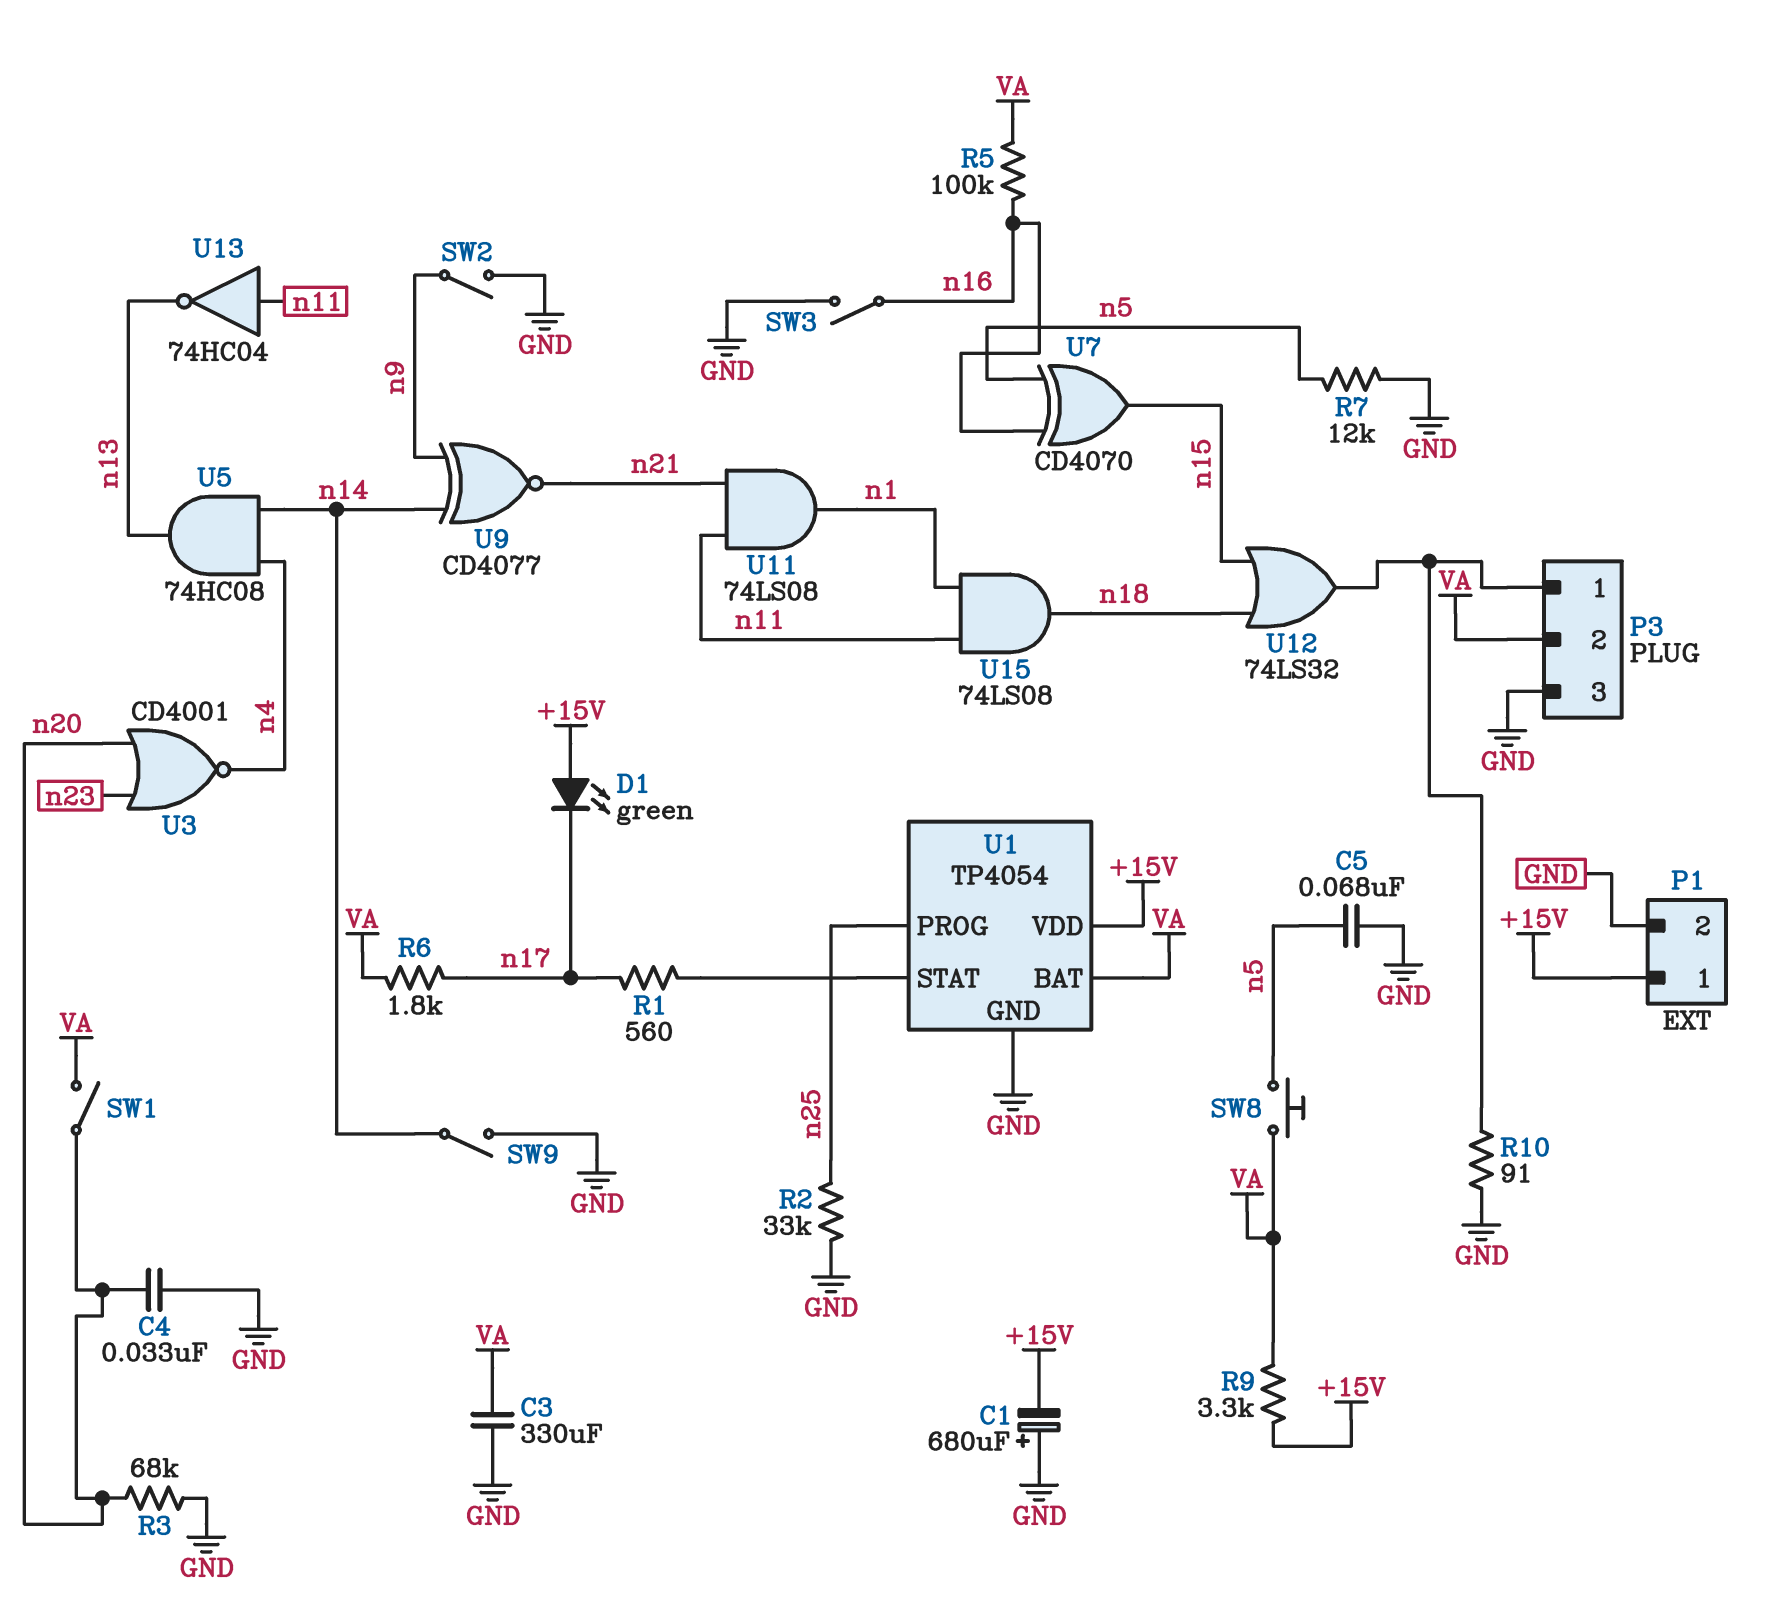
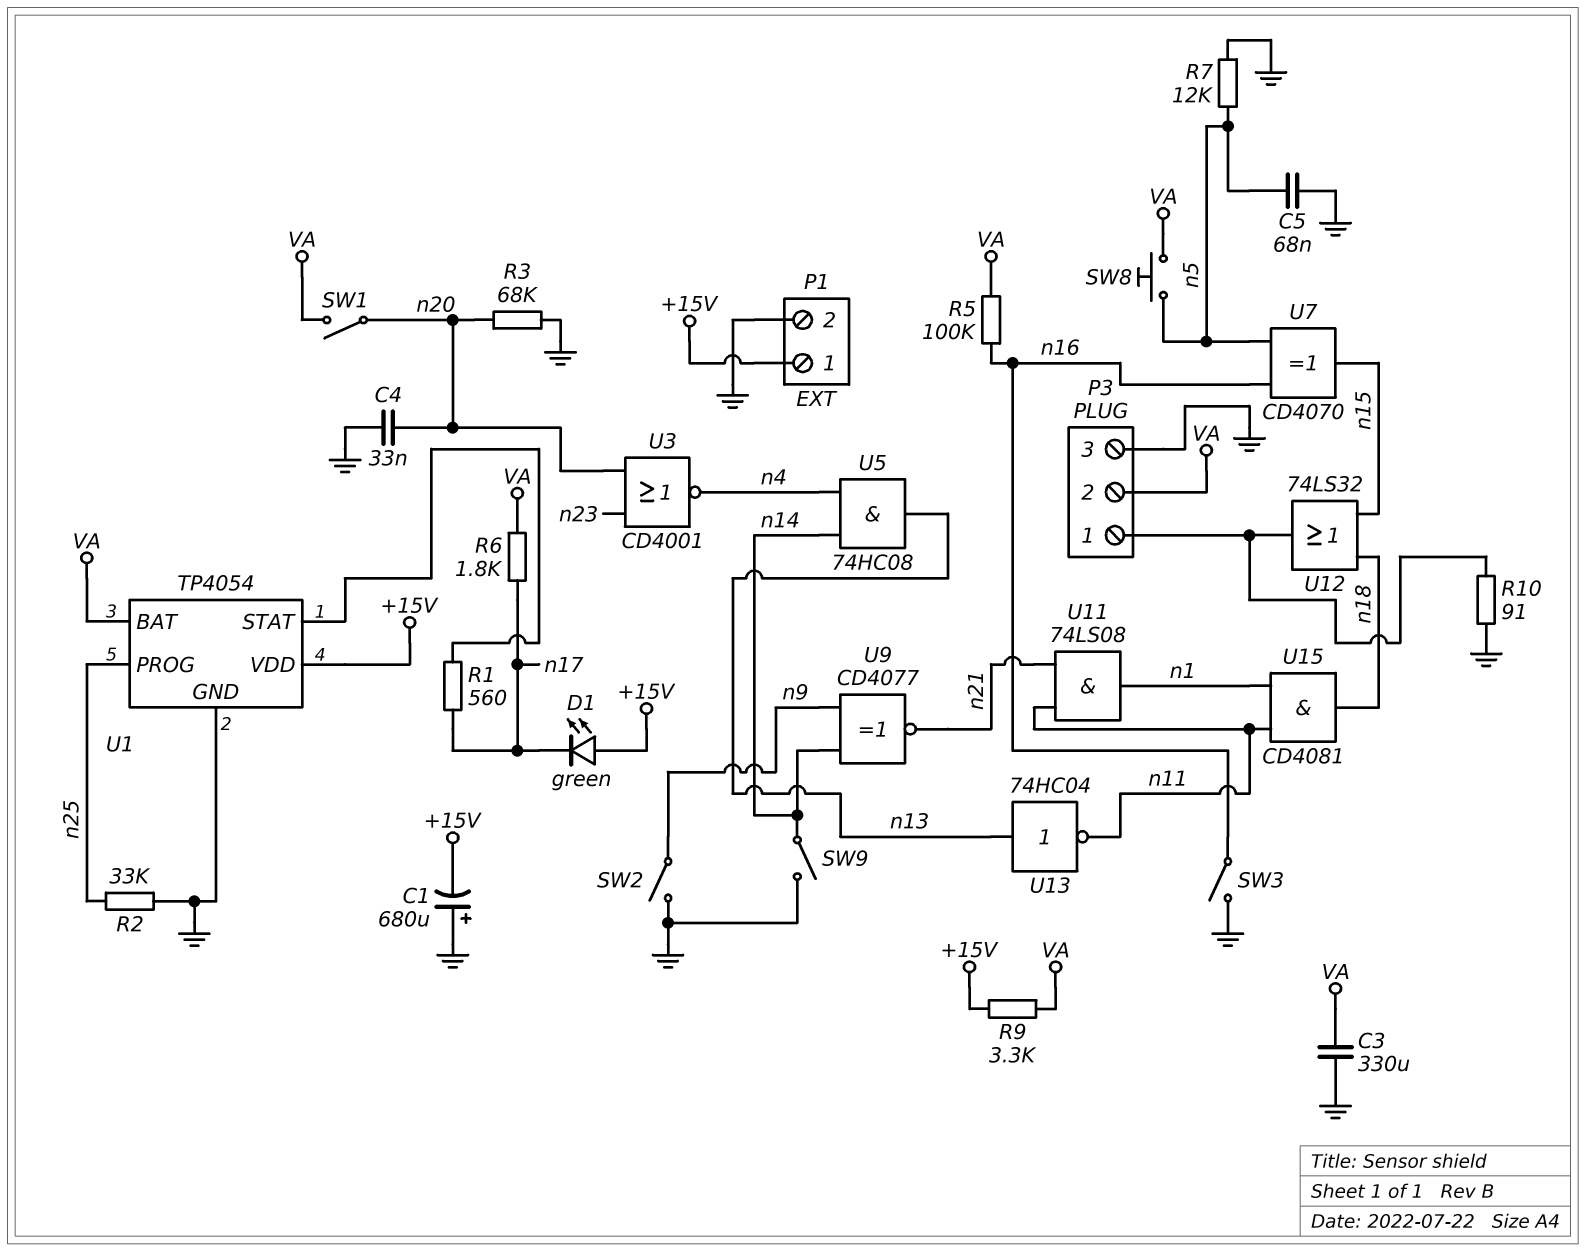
U13: NOT 74HC04 (in n11, out n13) -> NOT 74HC04 (in n13, out n11)
U15: AND 74LS08 (in n1, in n11, out n18) -> AND CD4081 (in n1, in n11, out n18)

